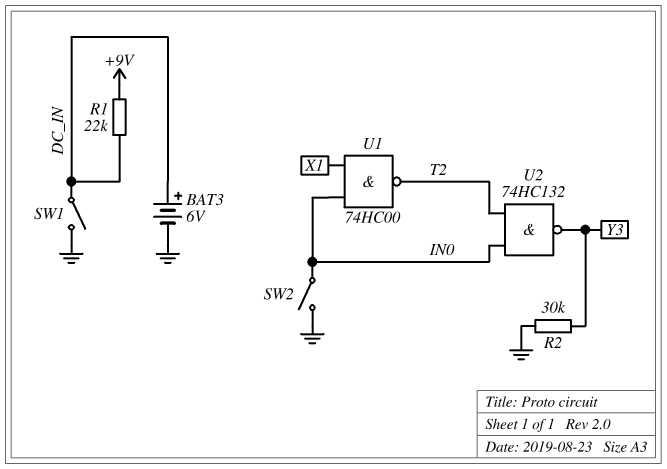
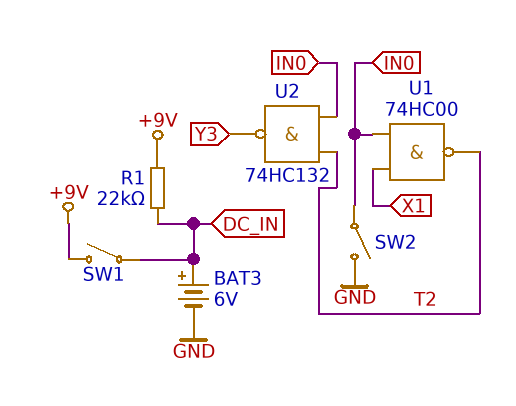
R2: 30k (GND, Y3) -> none
SW1: switch (DC_IN, GND) -> switch (+9V, DC_IN)

